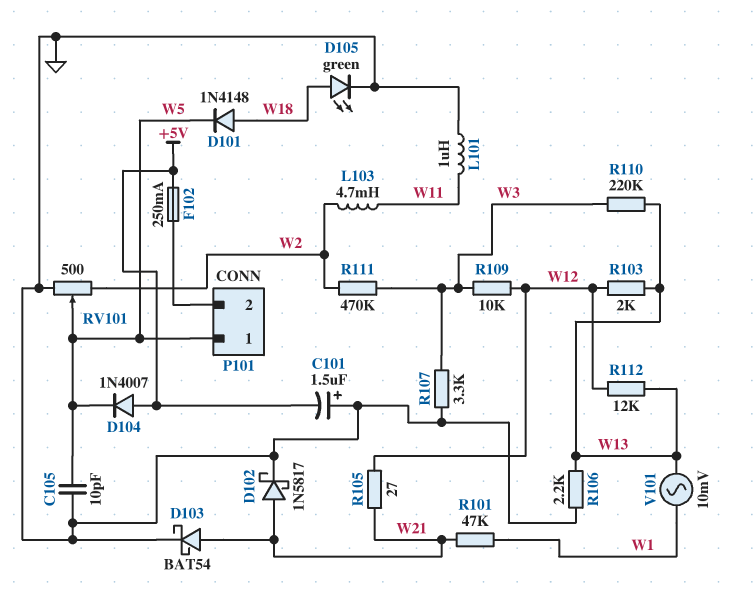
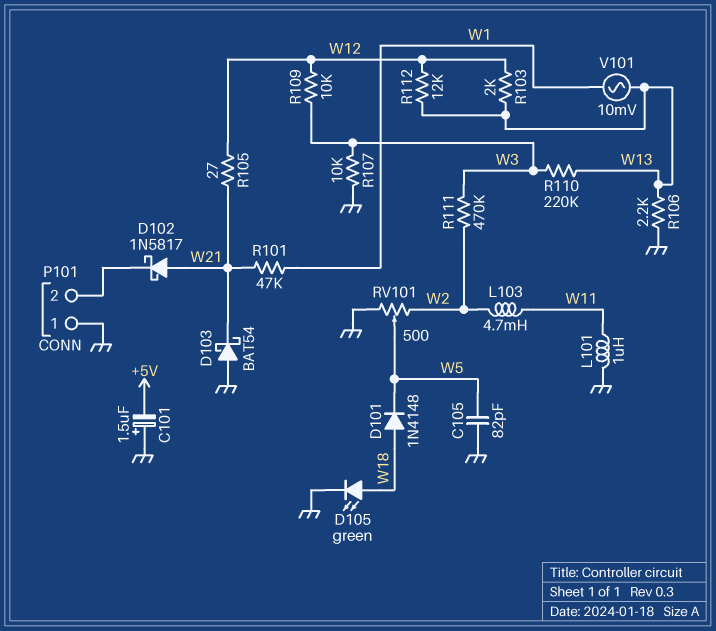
C105: 10pF (GND, W5) -> 82pF (GND, W5)
D102: schottky 1N5817 (A W21, K GND) -> schottky 1N5817 (A W21, K P101/2)
D103: schottky BAT54 (A W21, K GND) -> schottky BAT54 (A GND, K W21)
D104: diode 1N4007 (A +5V, K W5) -> none
F102: 250mA (+5V, P101/2) -> none
P101 pin 1: W5 -> GND
R107: 3.3k (GND, W3) -> 10k (GND, W3)

